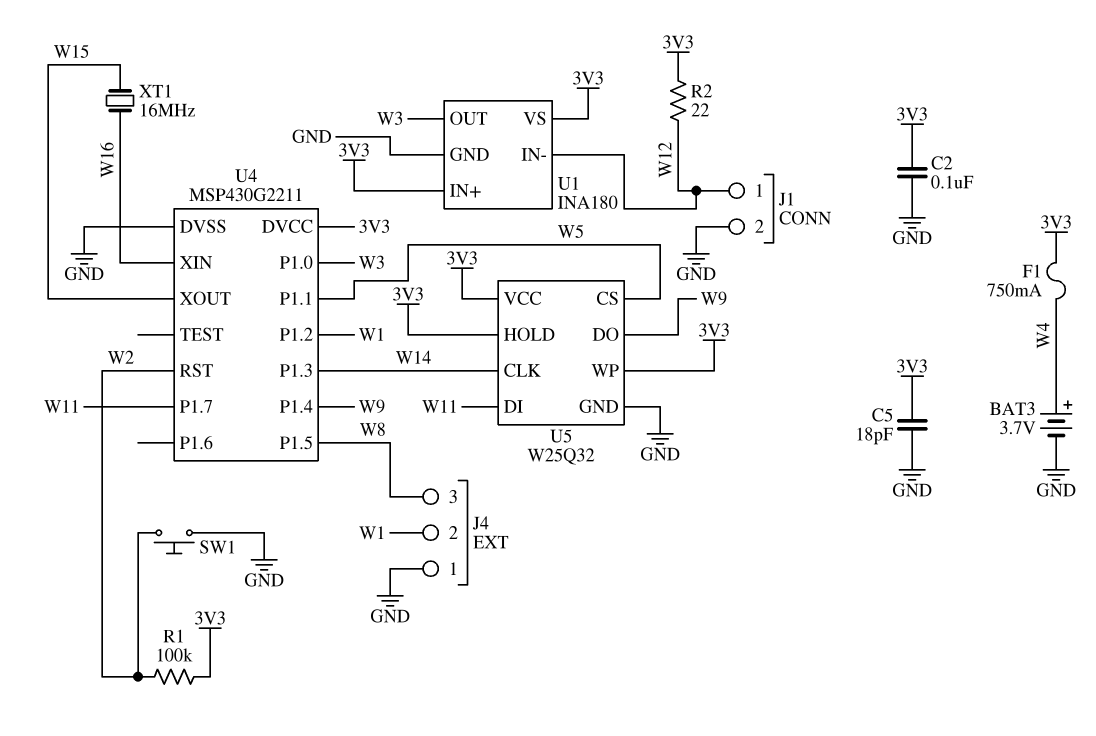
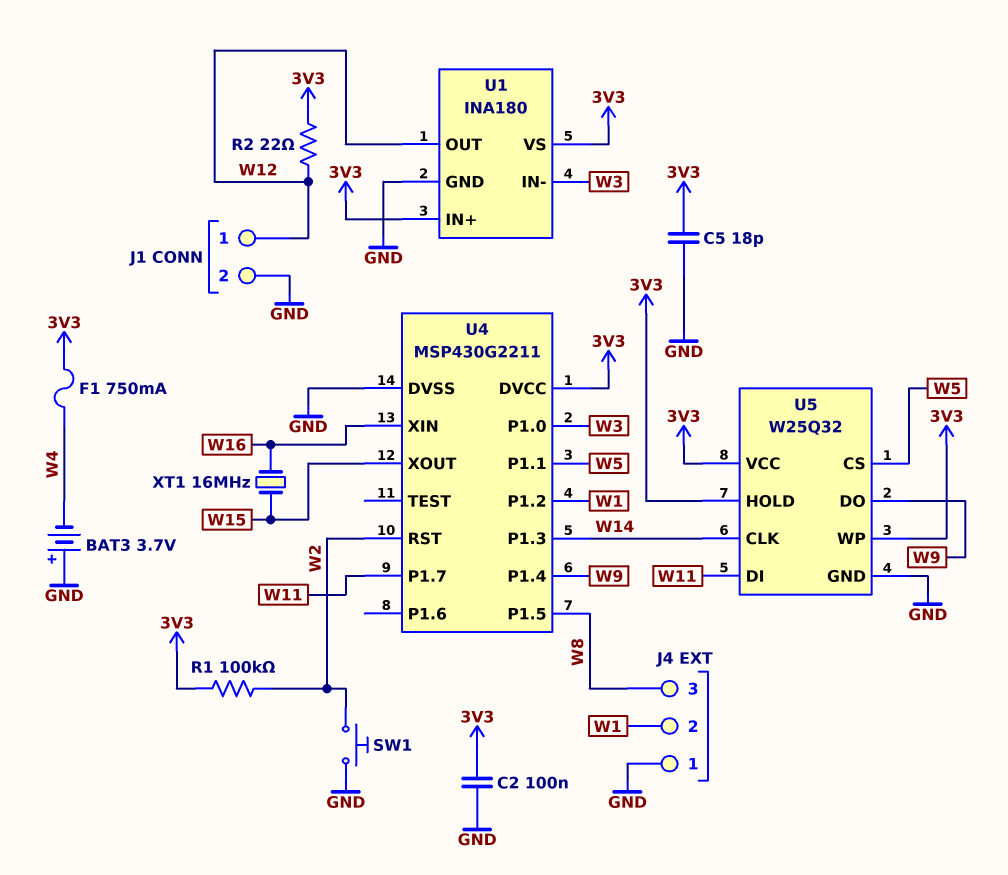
BAT3: 3.7V (plus W4, minus GND) -> 3.7V (plus GND, minus W4)
U1 pin IN-: W12 -> W3
U1 pin OUT: W3 -> W12

